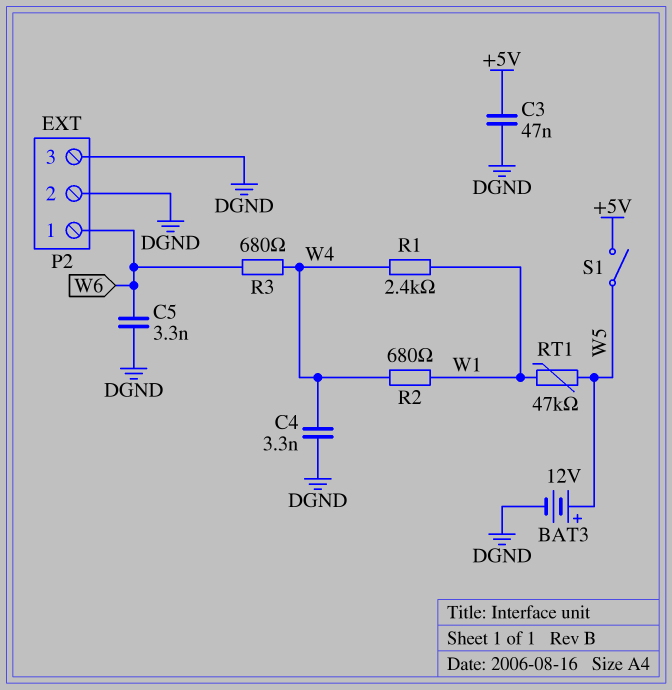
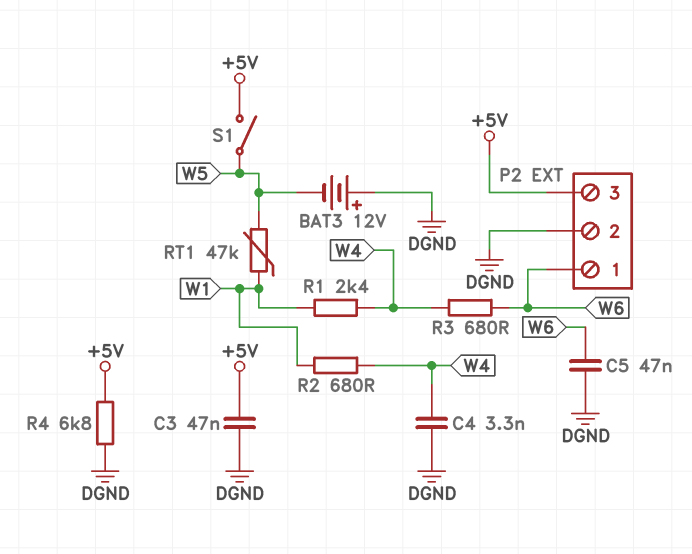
BAT3: 12V (plus W5, minus DGND) -> 12V (plus DGND, minus W5)
C5: 3.3nF (DGND, W6) -> 47nF (DGND, W6)
P2 pin 3: DGND -> +5V
R4: none -> 6.8k (+5V, DGND)

